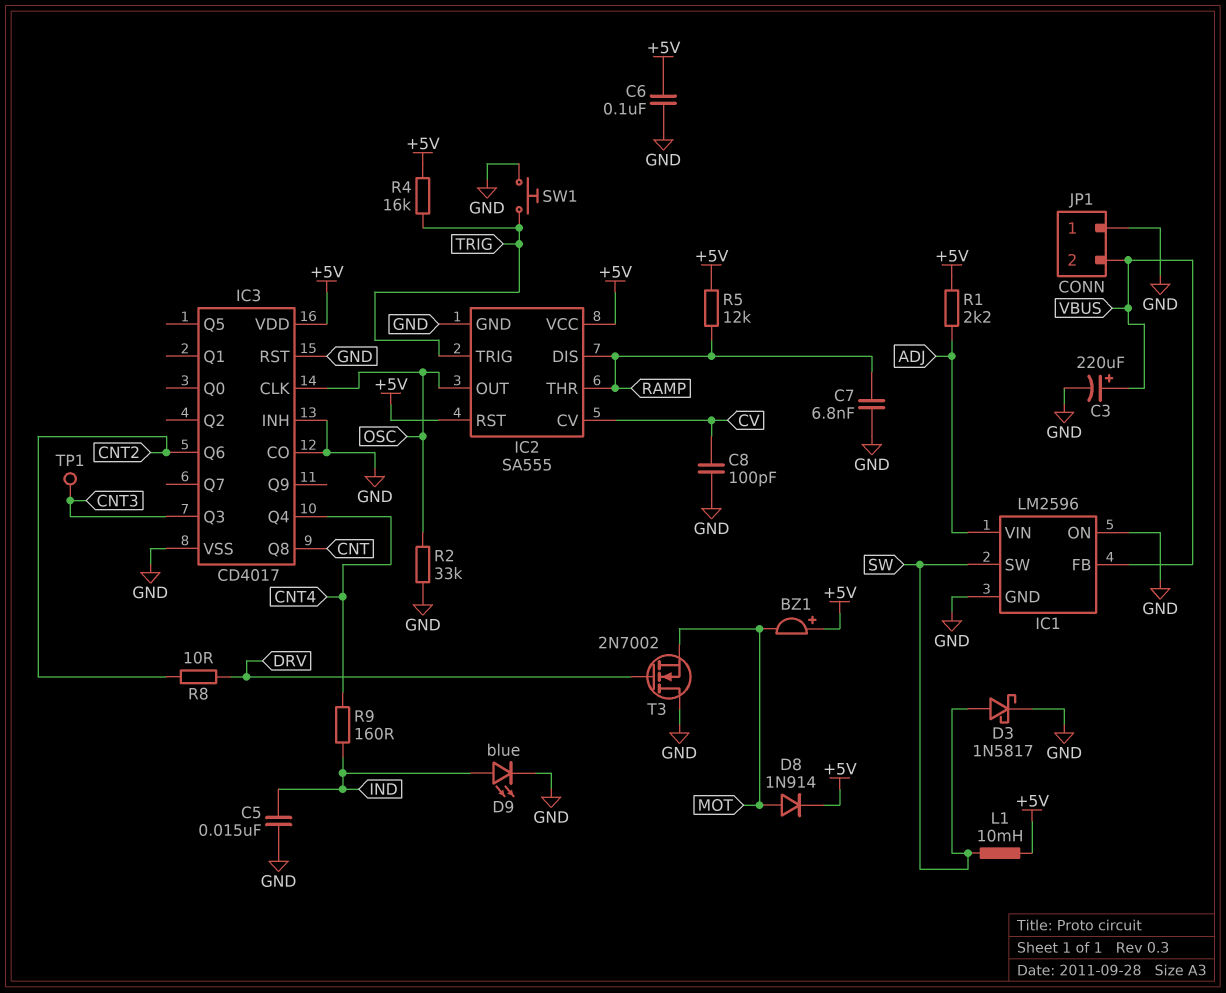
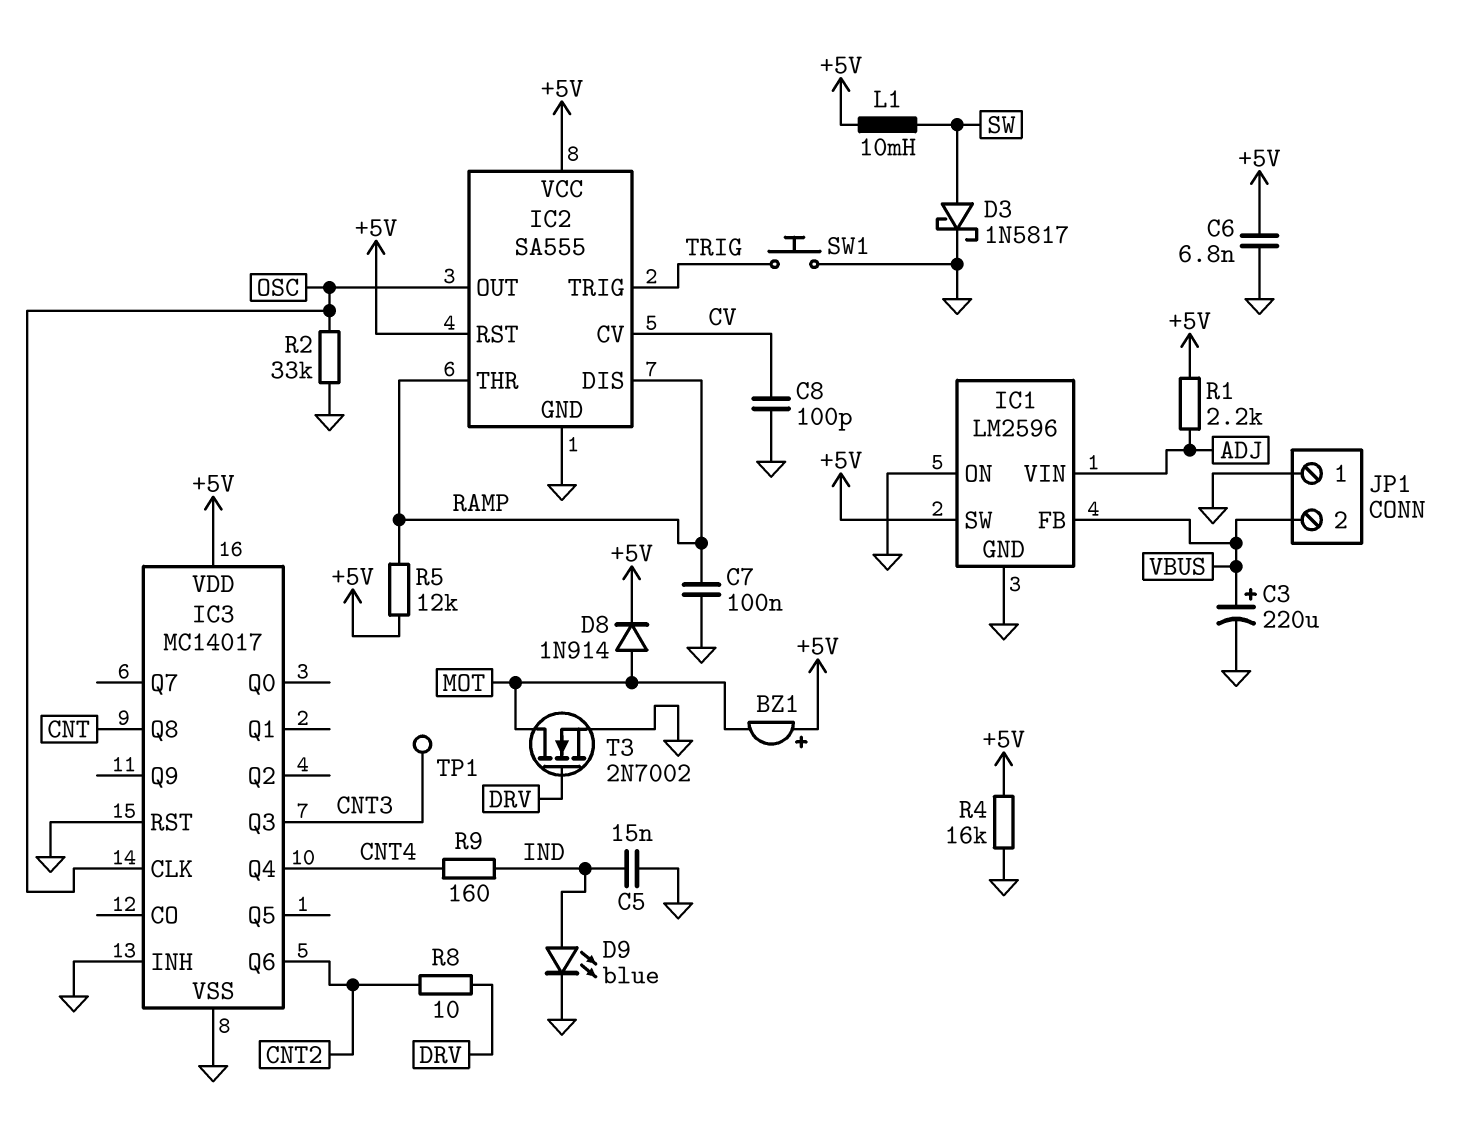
C6: 100nF (+5V, GND) -> 6.8nF (+5V, GND)
C7: 6.8nF (GND, RAMP) -> 100nF (GND, RAMP)
IC1 pin SW: SW -> +5V
IC3: CD4017 -> MC14017
IC3 pin CO: GND -> none
R4: 16k (+5V, TRIG) -> 16k (+5V, GND)
T3: NMOS 2N7002 (G DRV, D GND, S MOT) -> NMOS 2N7002 (G DRV, D MOT, S GND)

